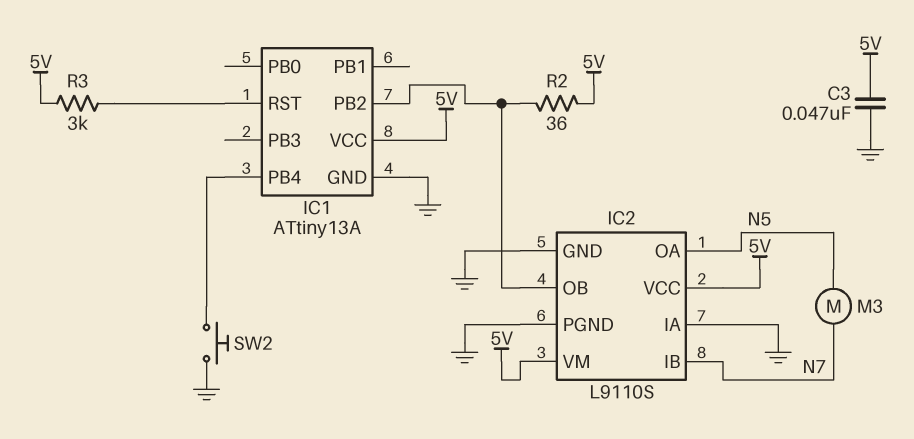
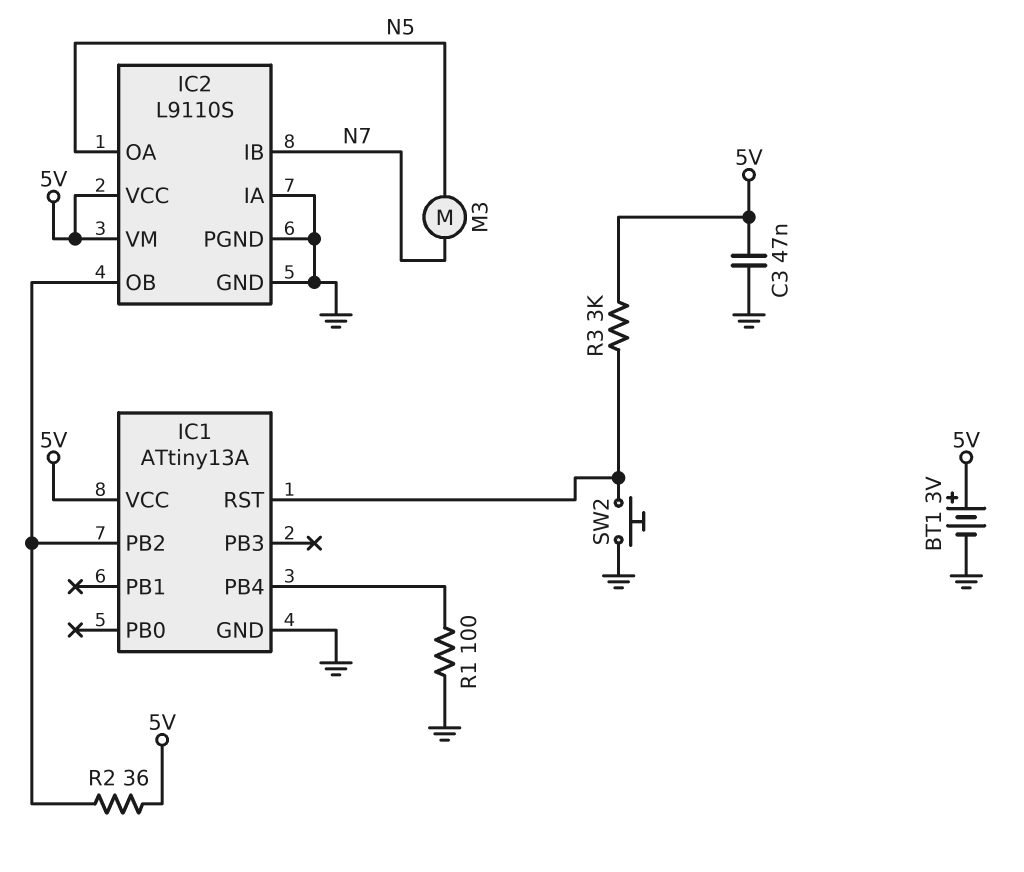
BT1: none -> 3V (plus 5V, minus GND)
R1: none -> 100 (GND, IC1/PB4)
SW2: button (GND, IC1/PB4) -> button (GND, IC1/RST)

